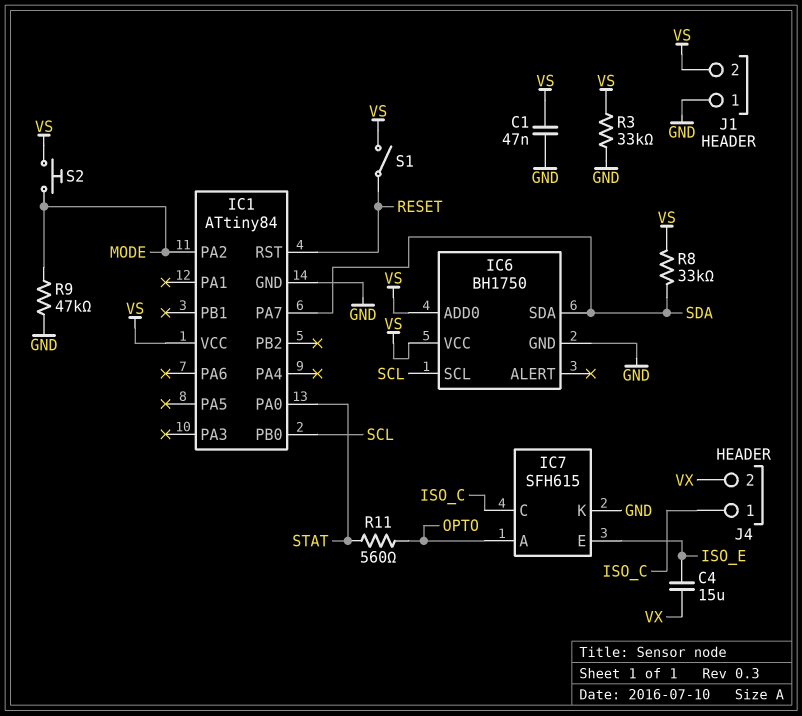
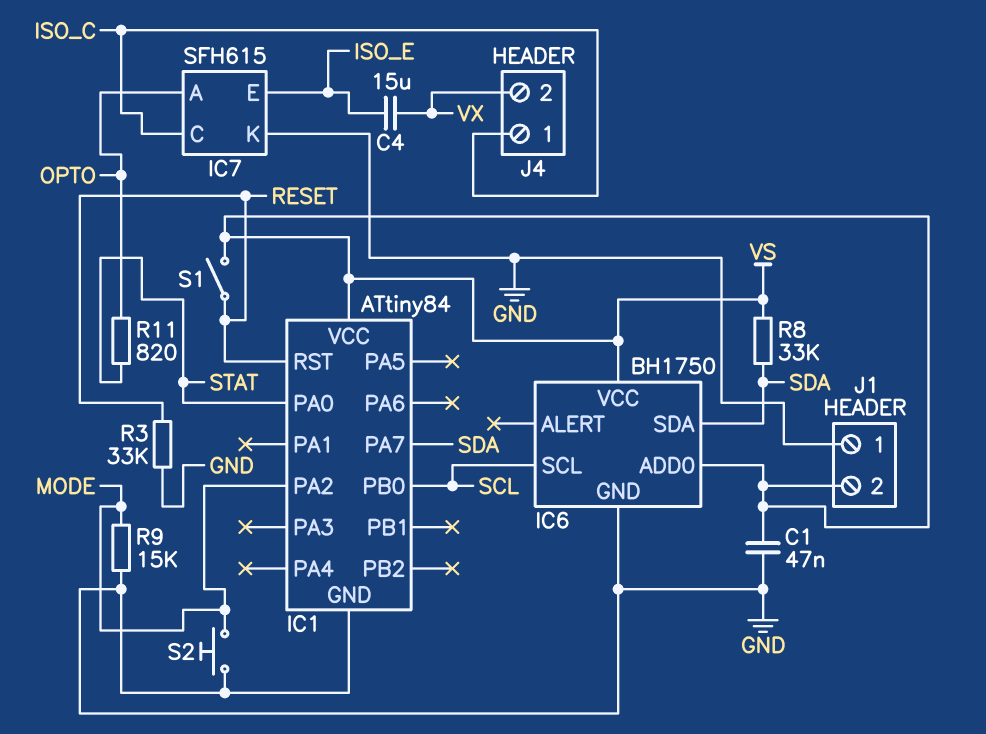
R3: 33k (GND, VS) -> 33k (GND, RESET)
R9: 47k (GND, MODE) -> 15k (GND, MODE)
R11: 560 (OPTO, STAT) -> 820 (OPTO, STAT)
S2: button (MODE, VS) -> button (GND, MODE)

